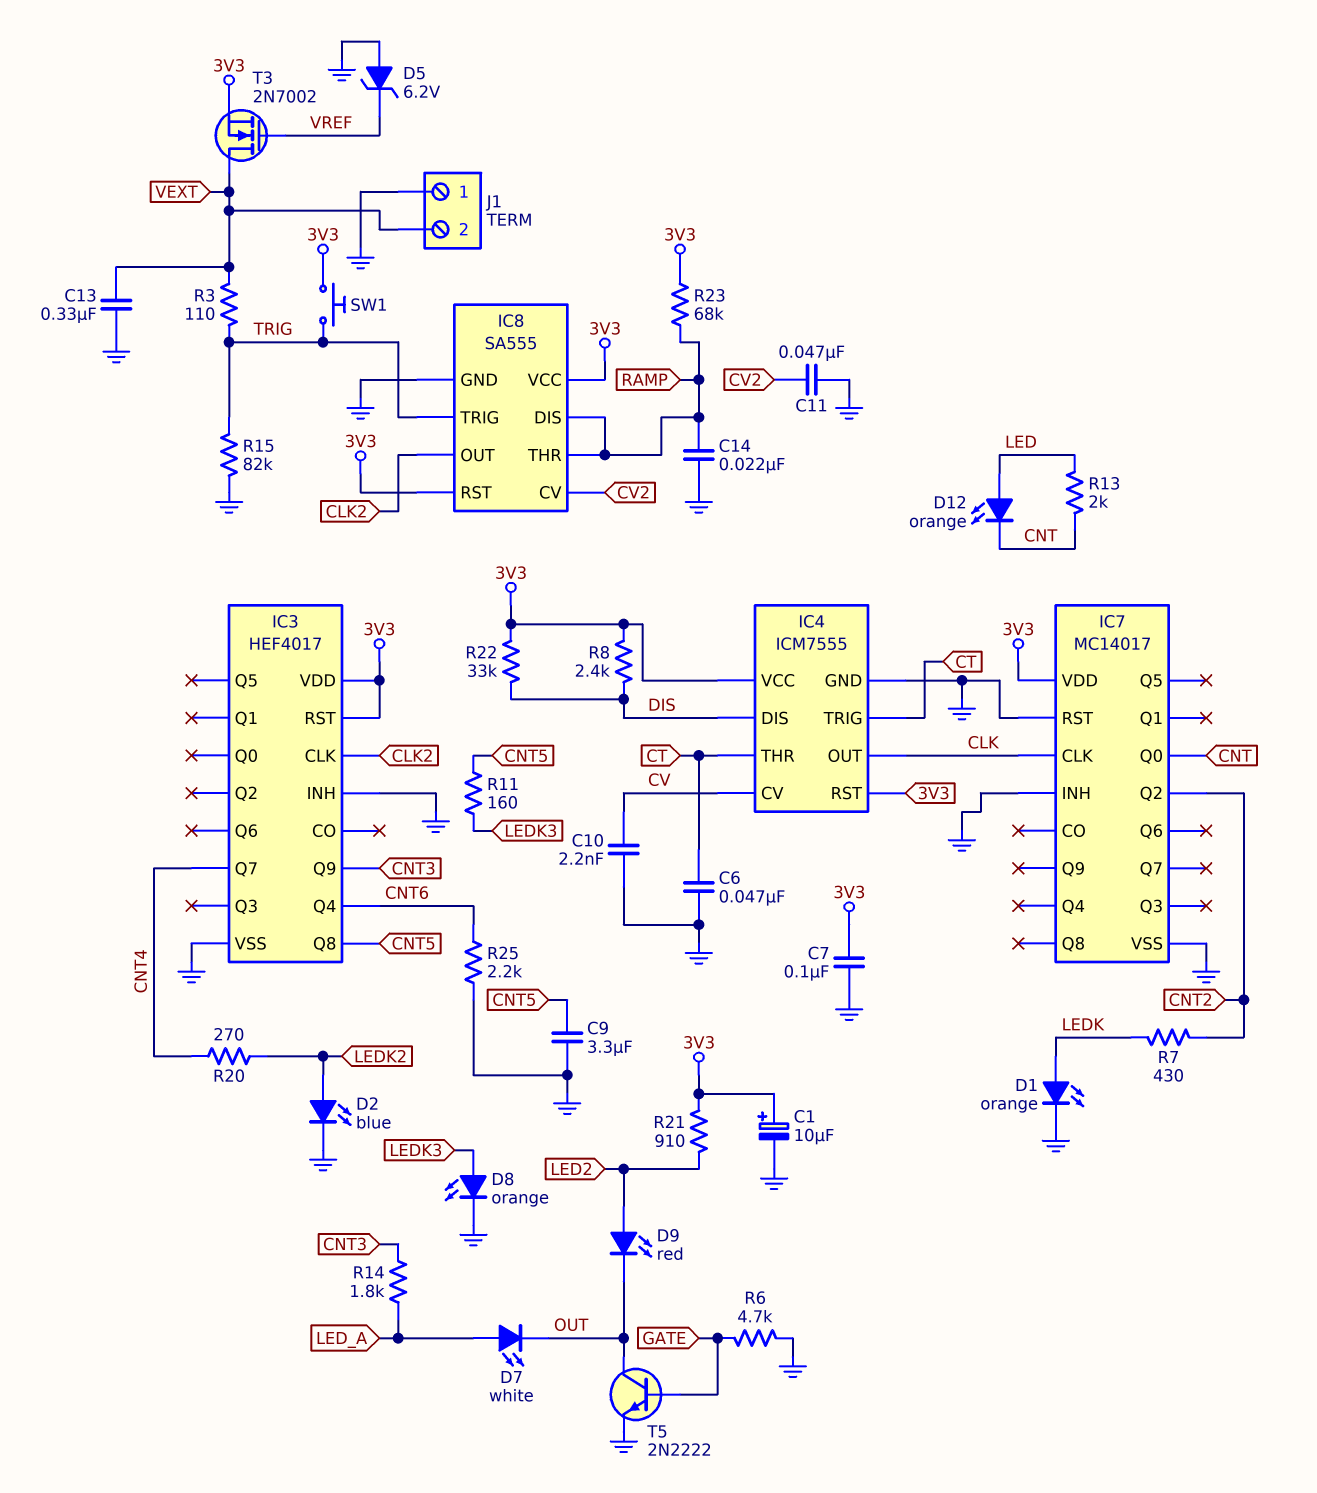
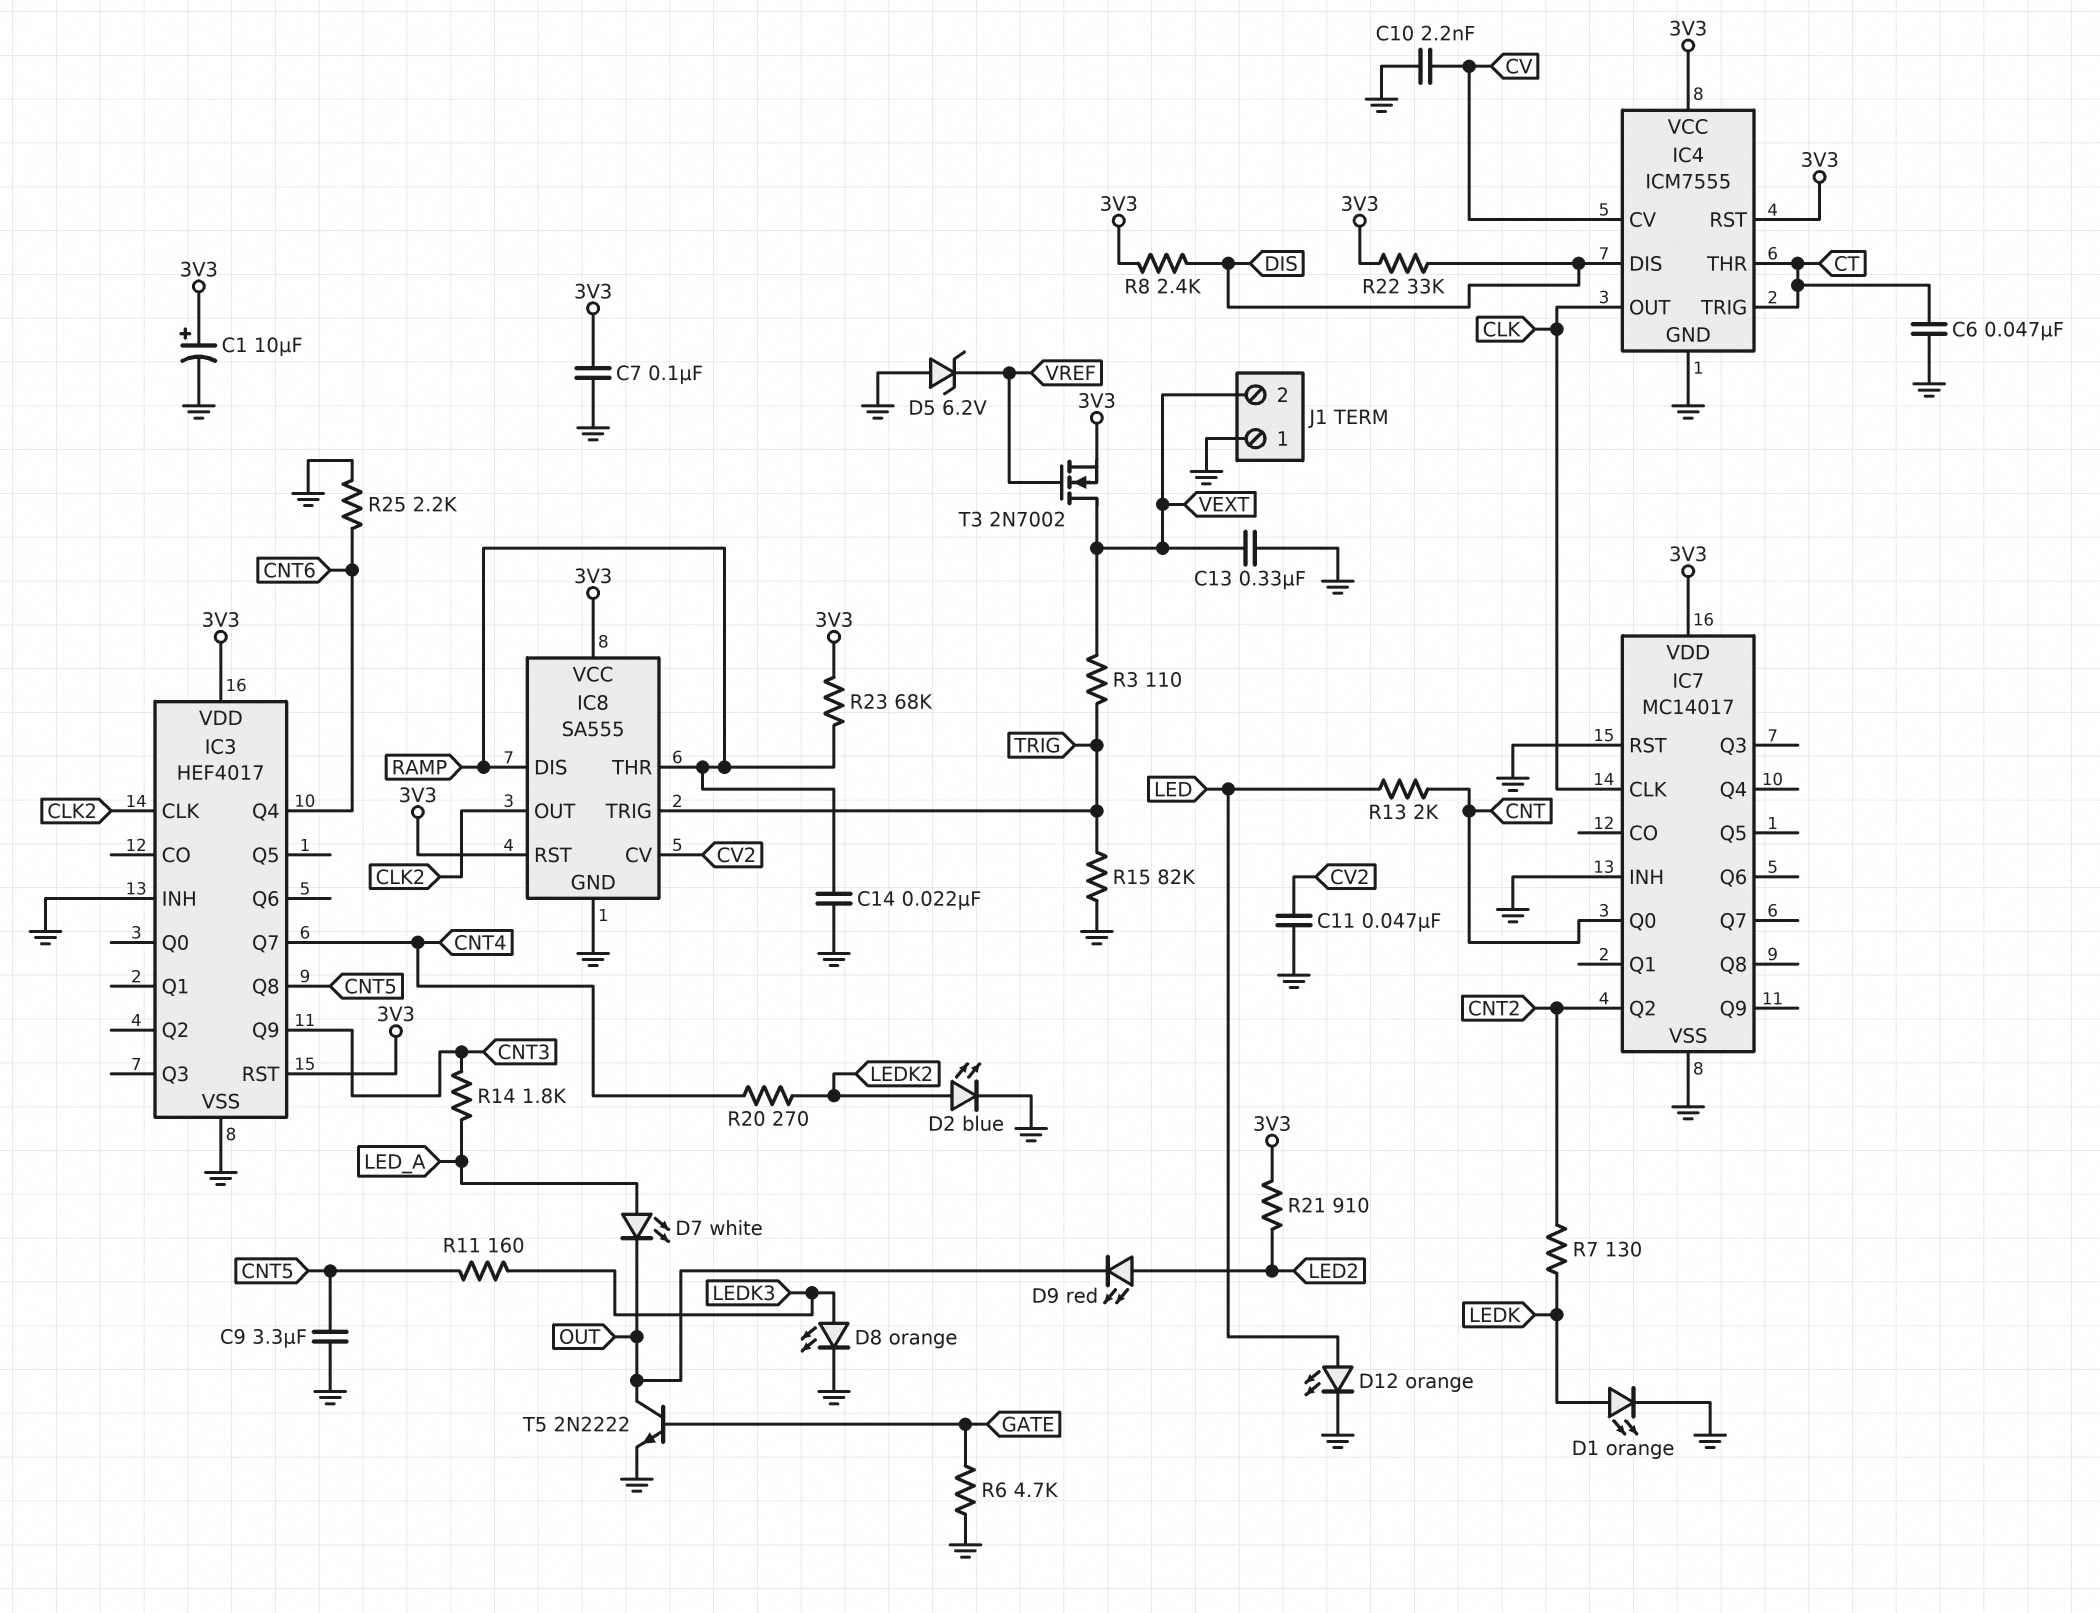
D12: LED orange (A LED, K CNT) -> LED orange (A LED, K GND)
R7: 430 (CNT2, LEDK) -> 130 (CNT2, LEDK)
SW1: button (3V3, TRIG) -> none

